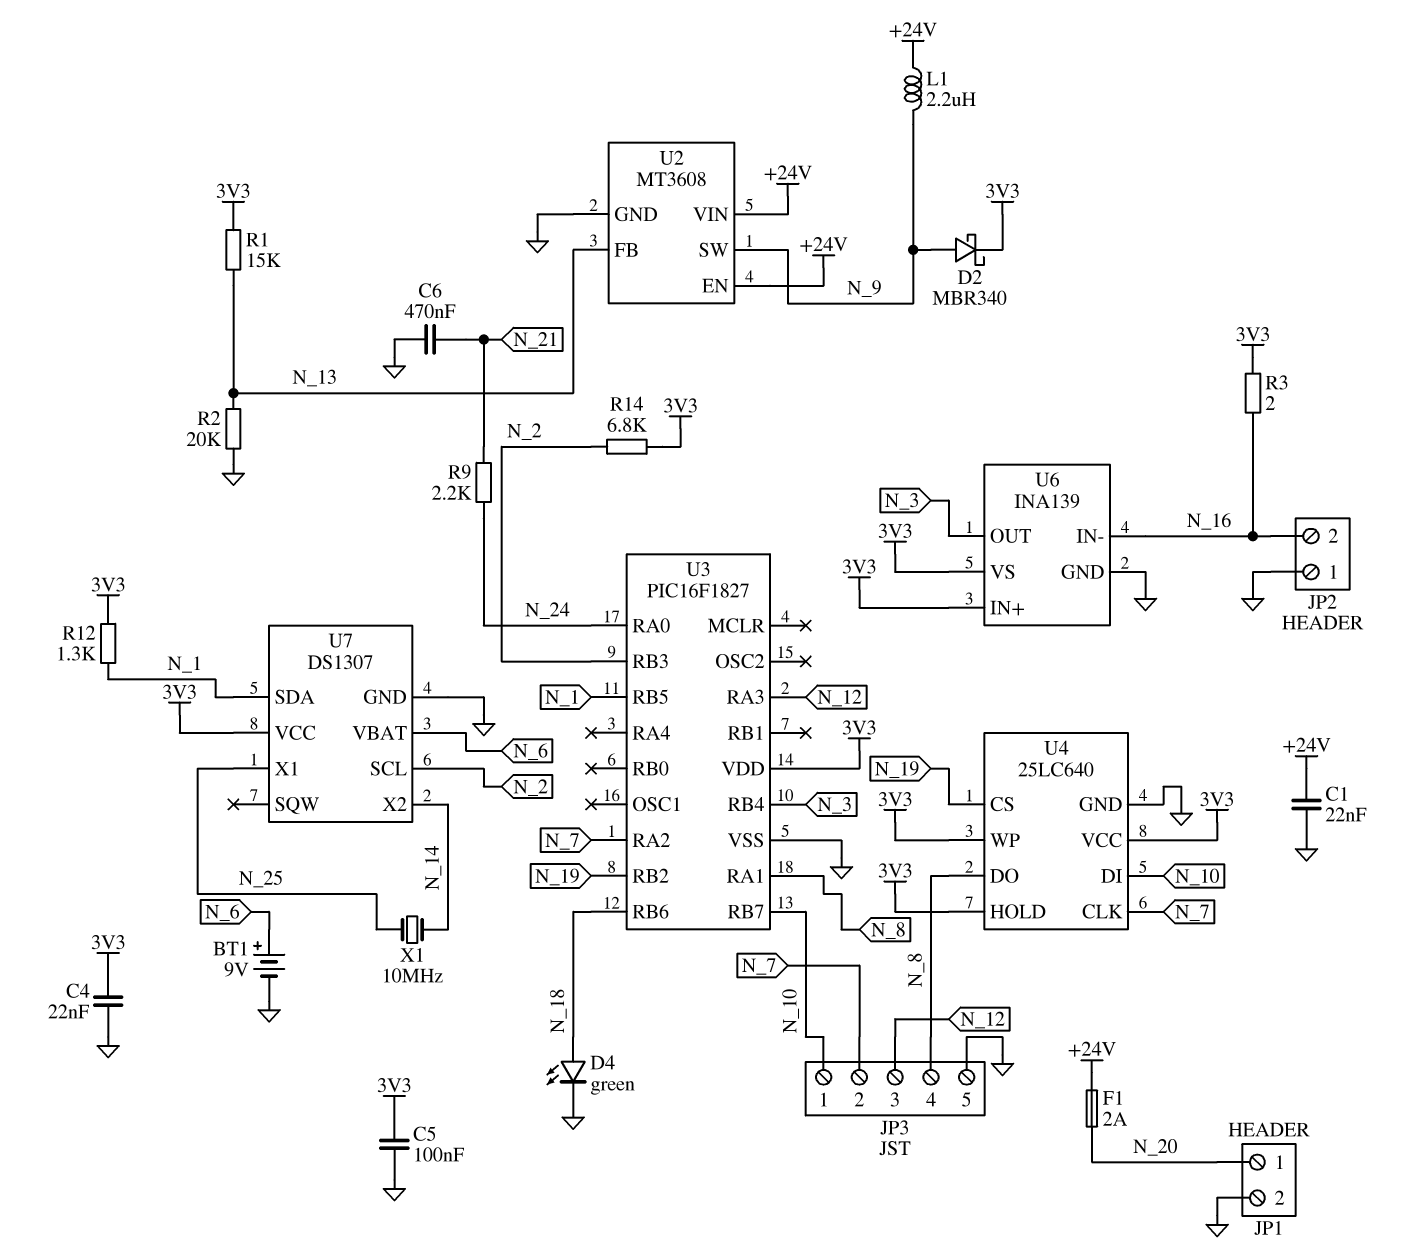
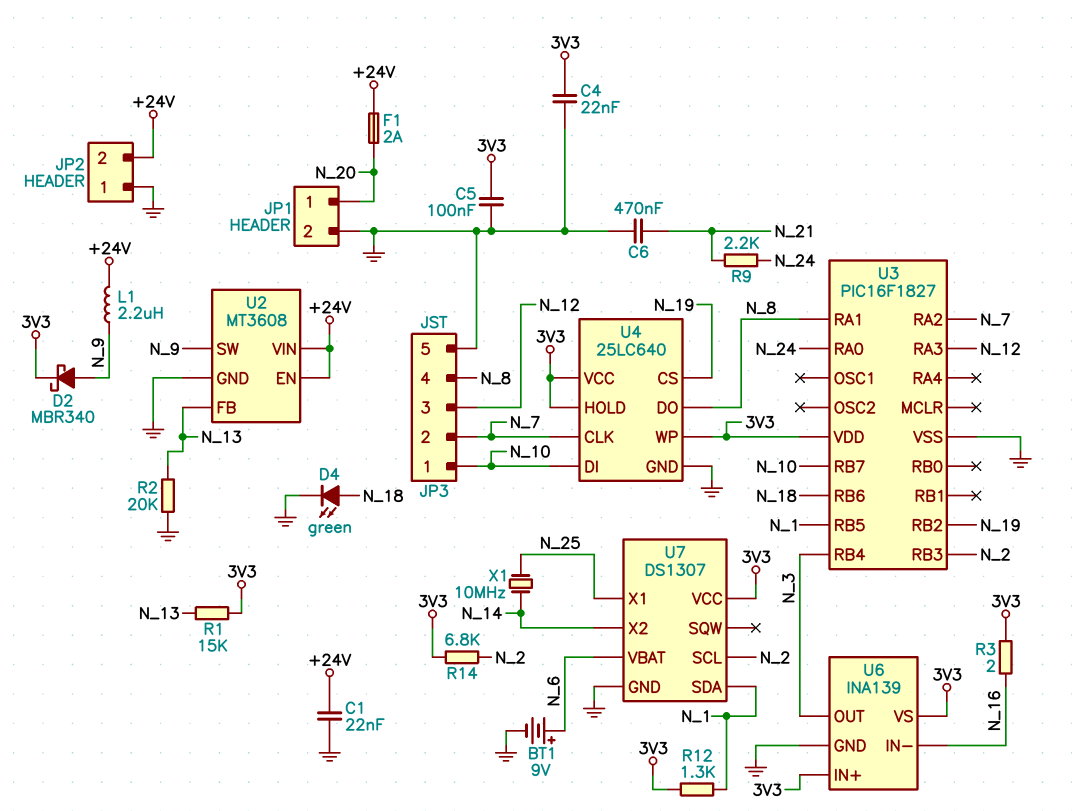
JP2 pin 2: N_16 -> +24V

